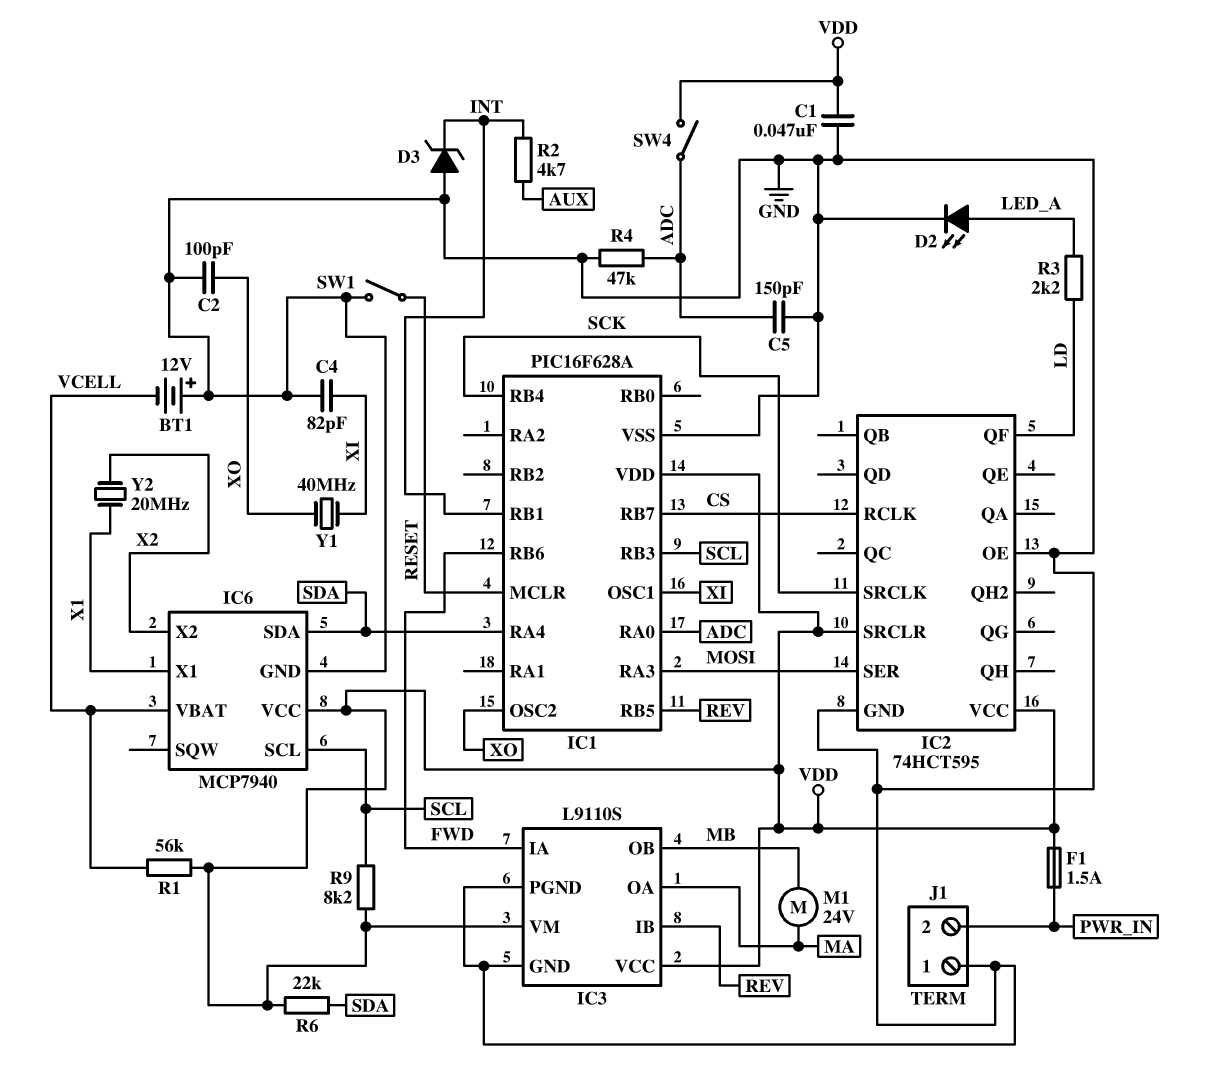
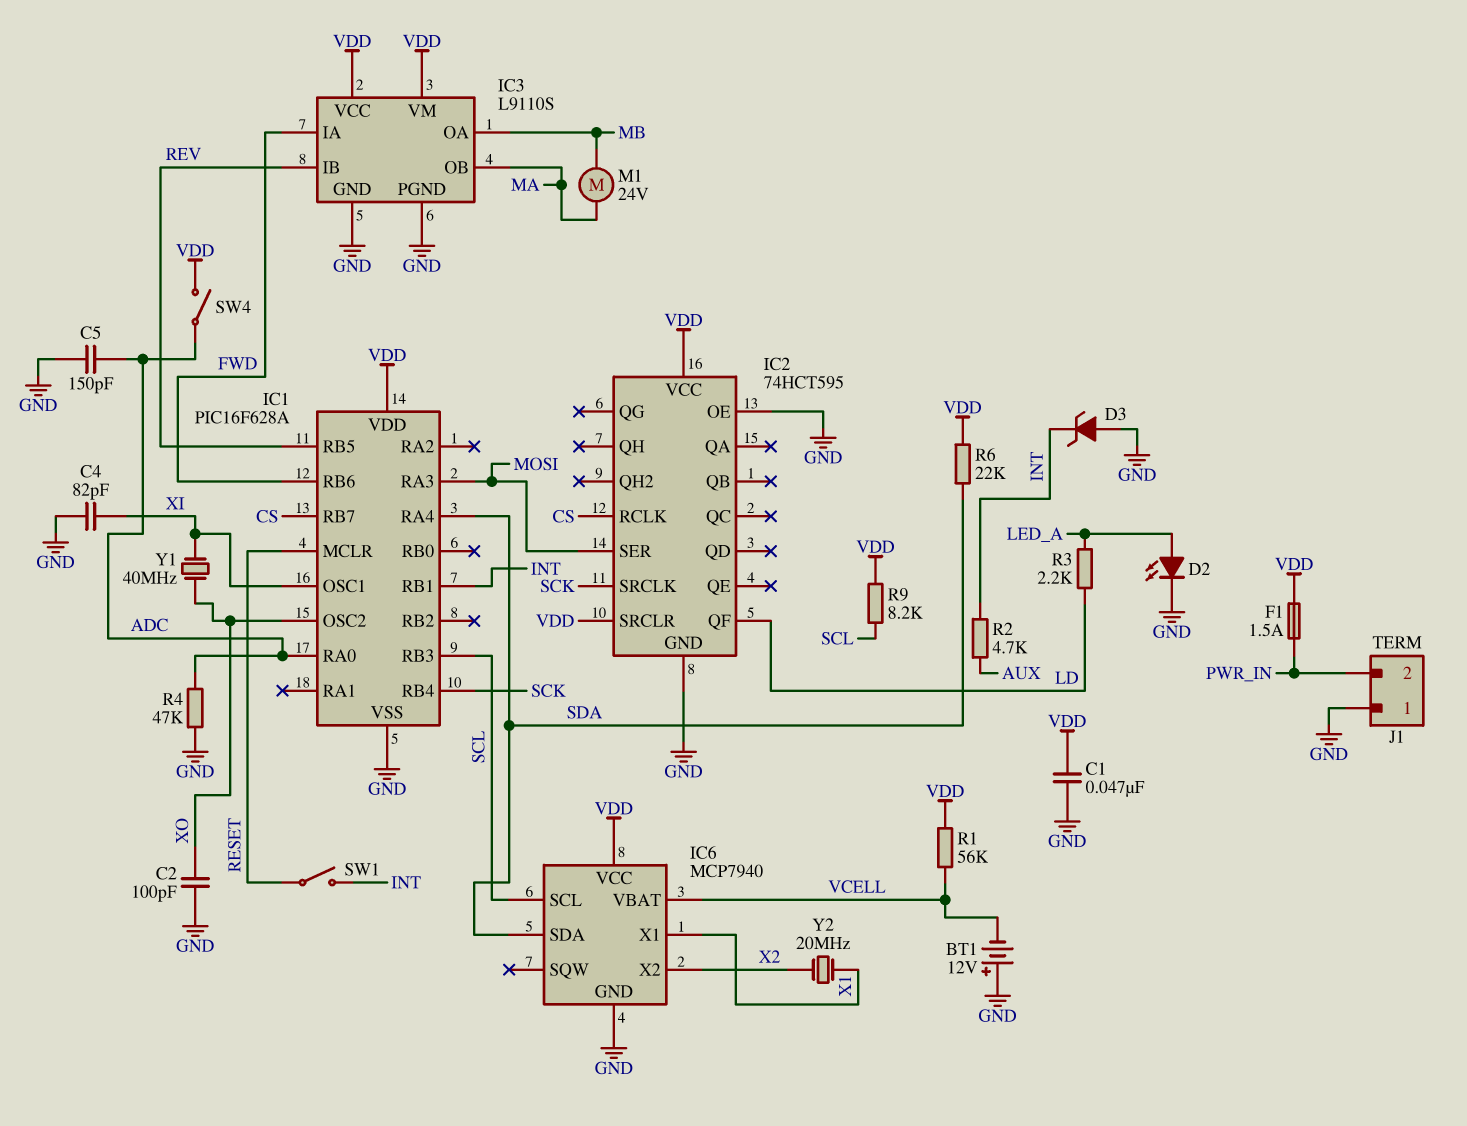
IC3 pin OA: MA -> MB
IC3 pin OB: MB -> MA
SW1: switch (GND, RESET) -> switch (INT, RESET)

